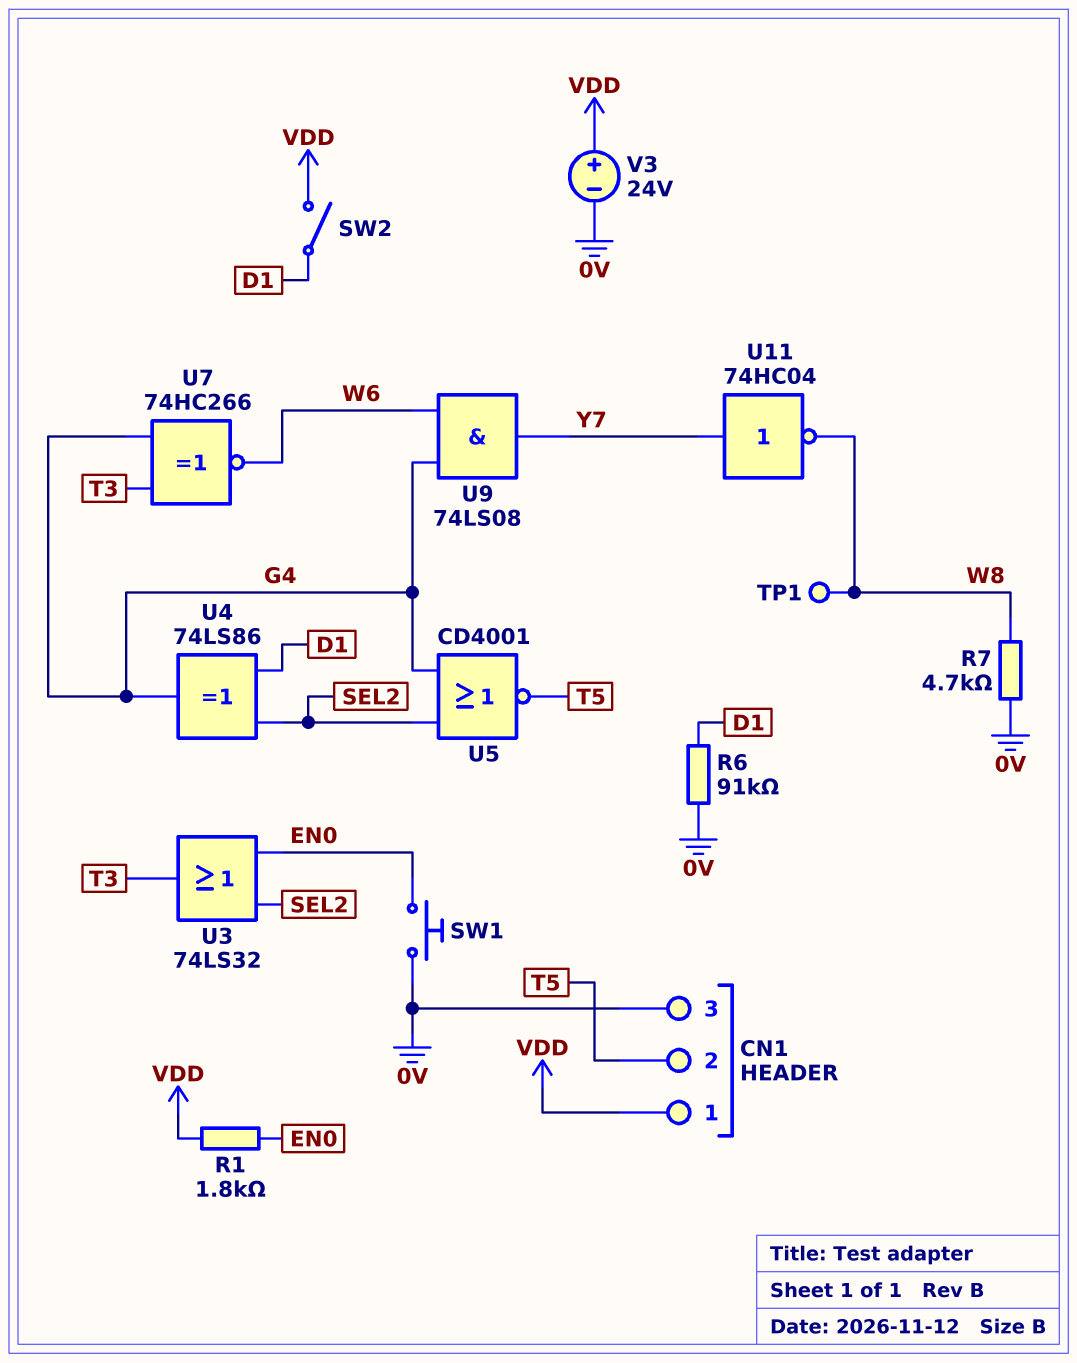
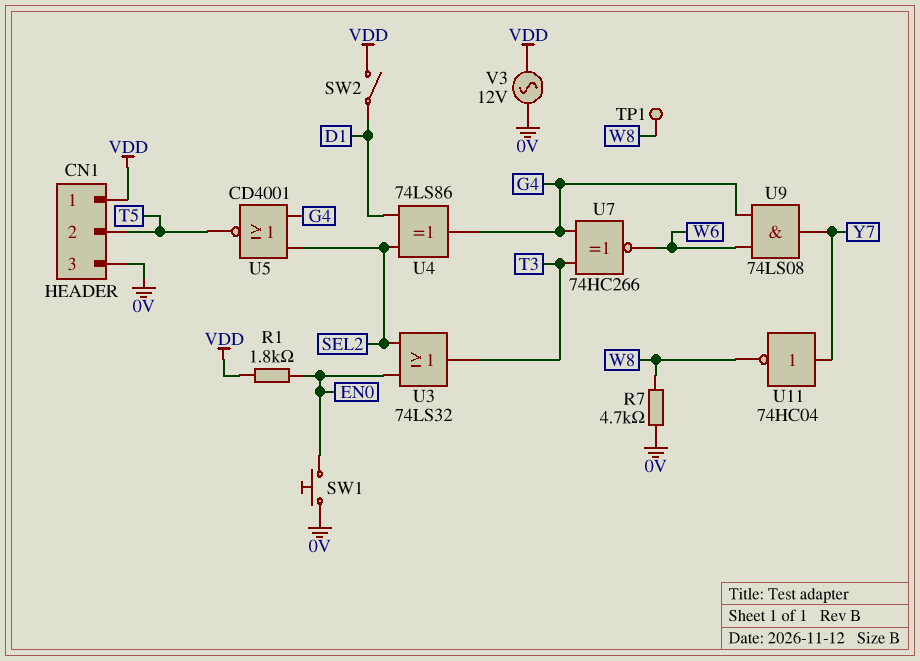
R6: 91k (0V, D1) -> none
V3: 24V (plus VDD, minus 0V) -> AC 12V (0V, VDD)

